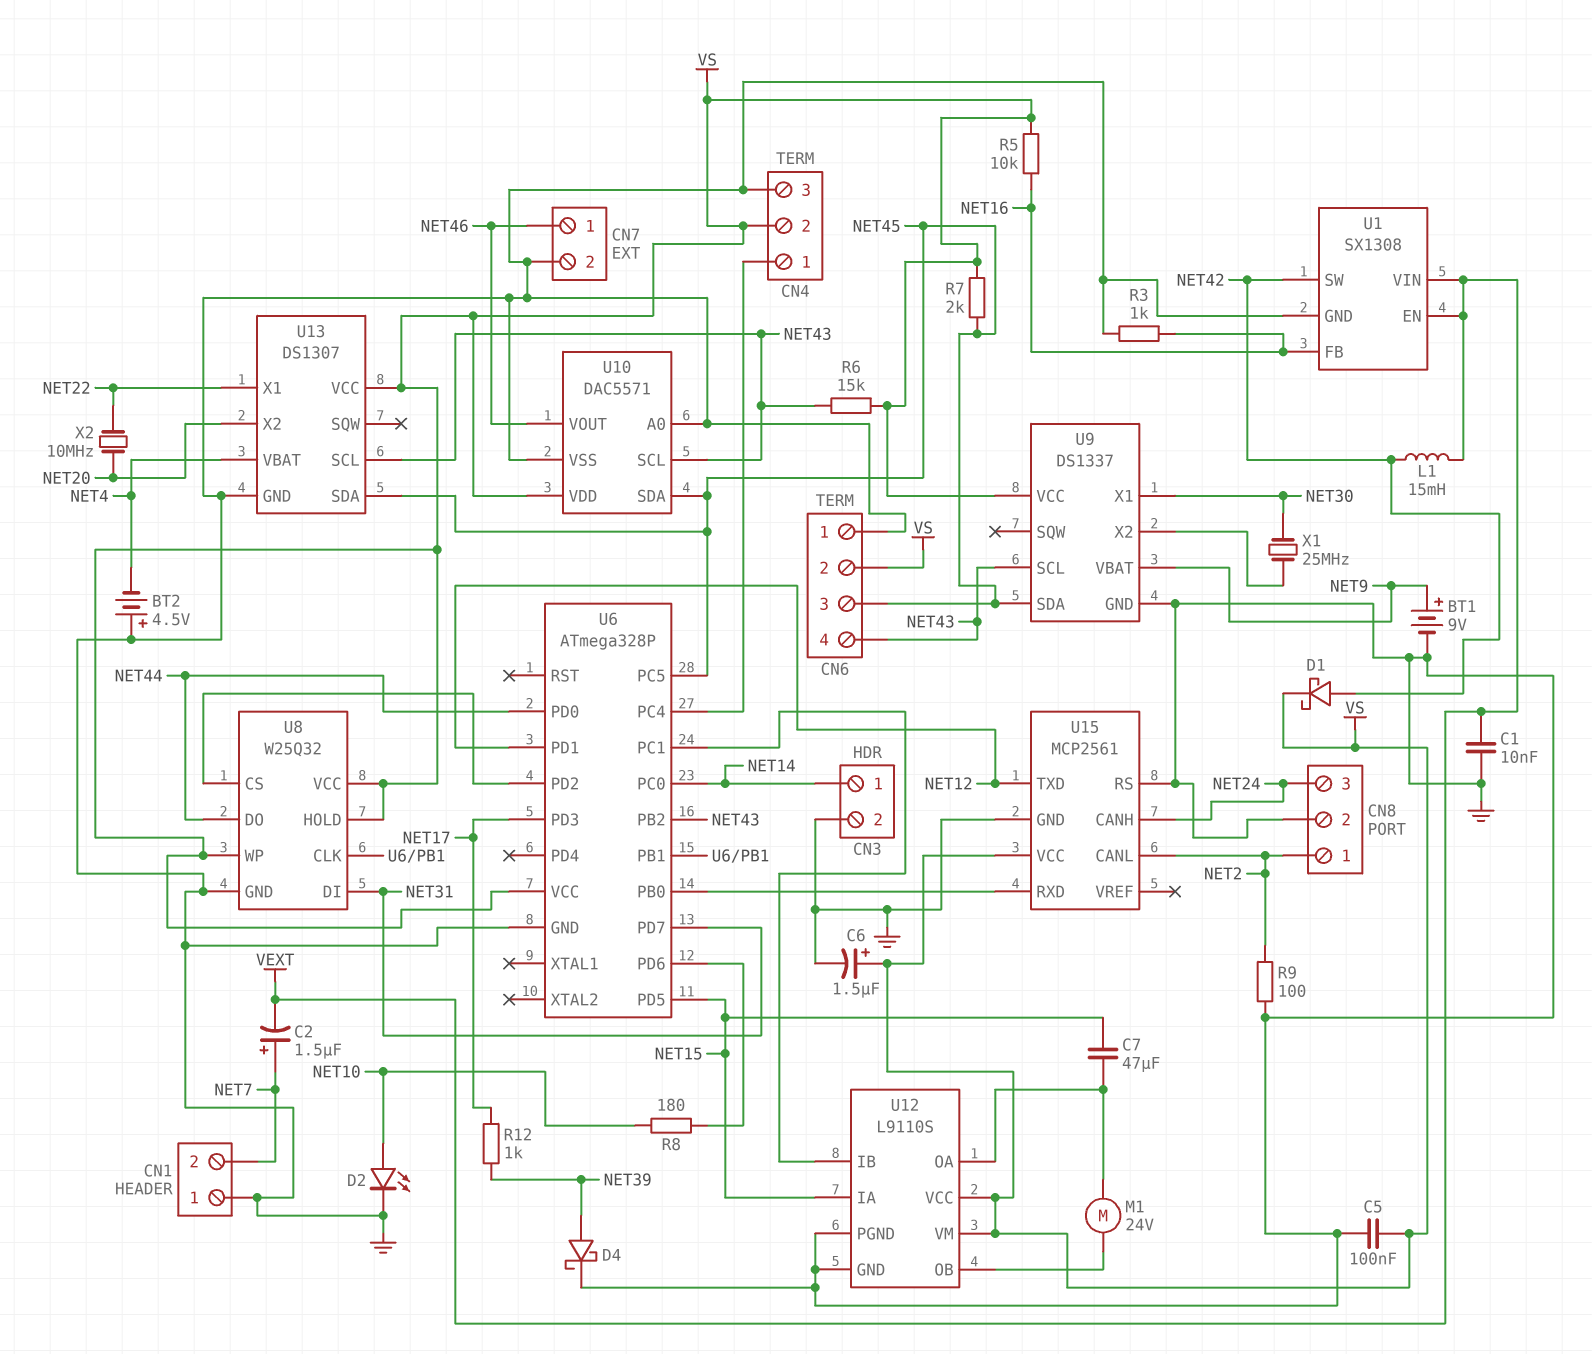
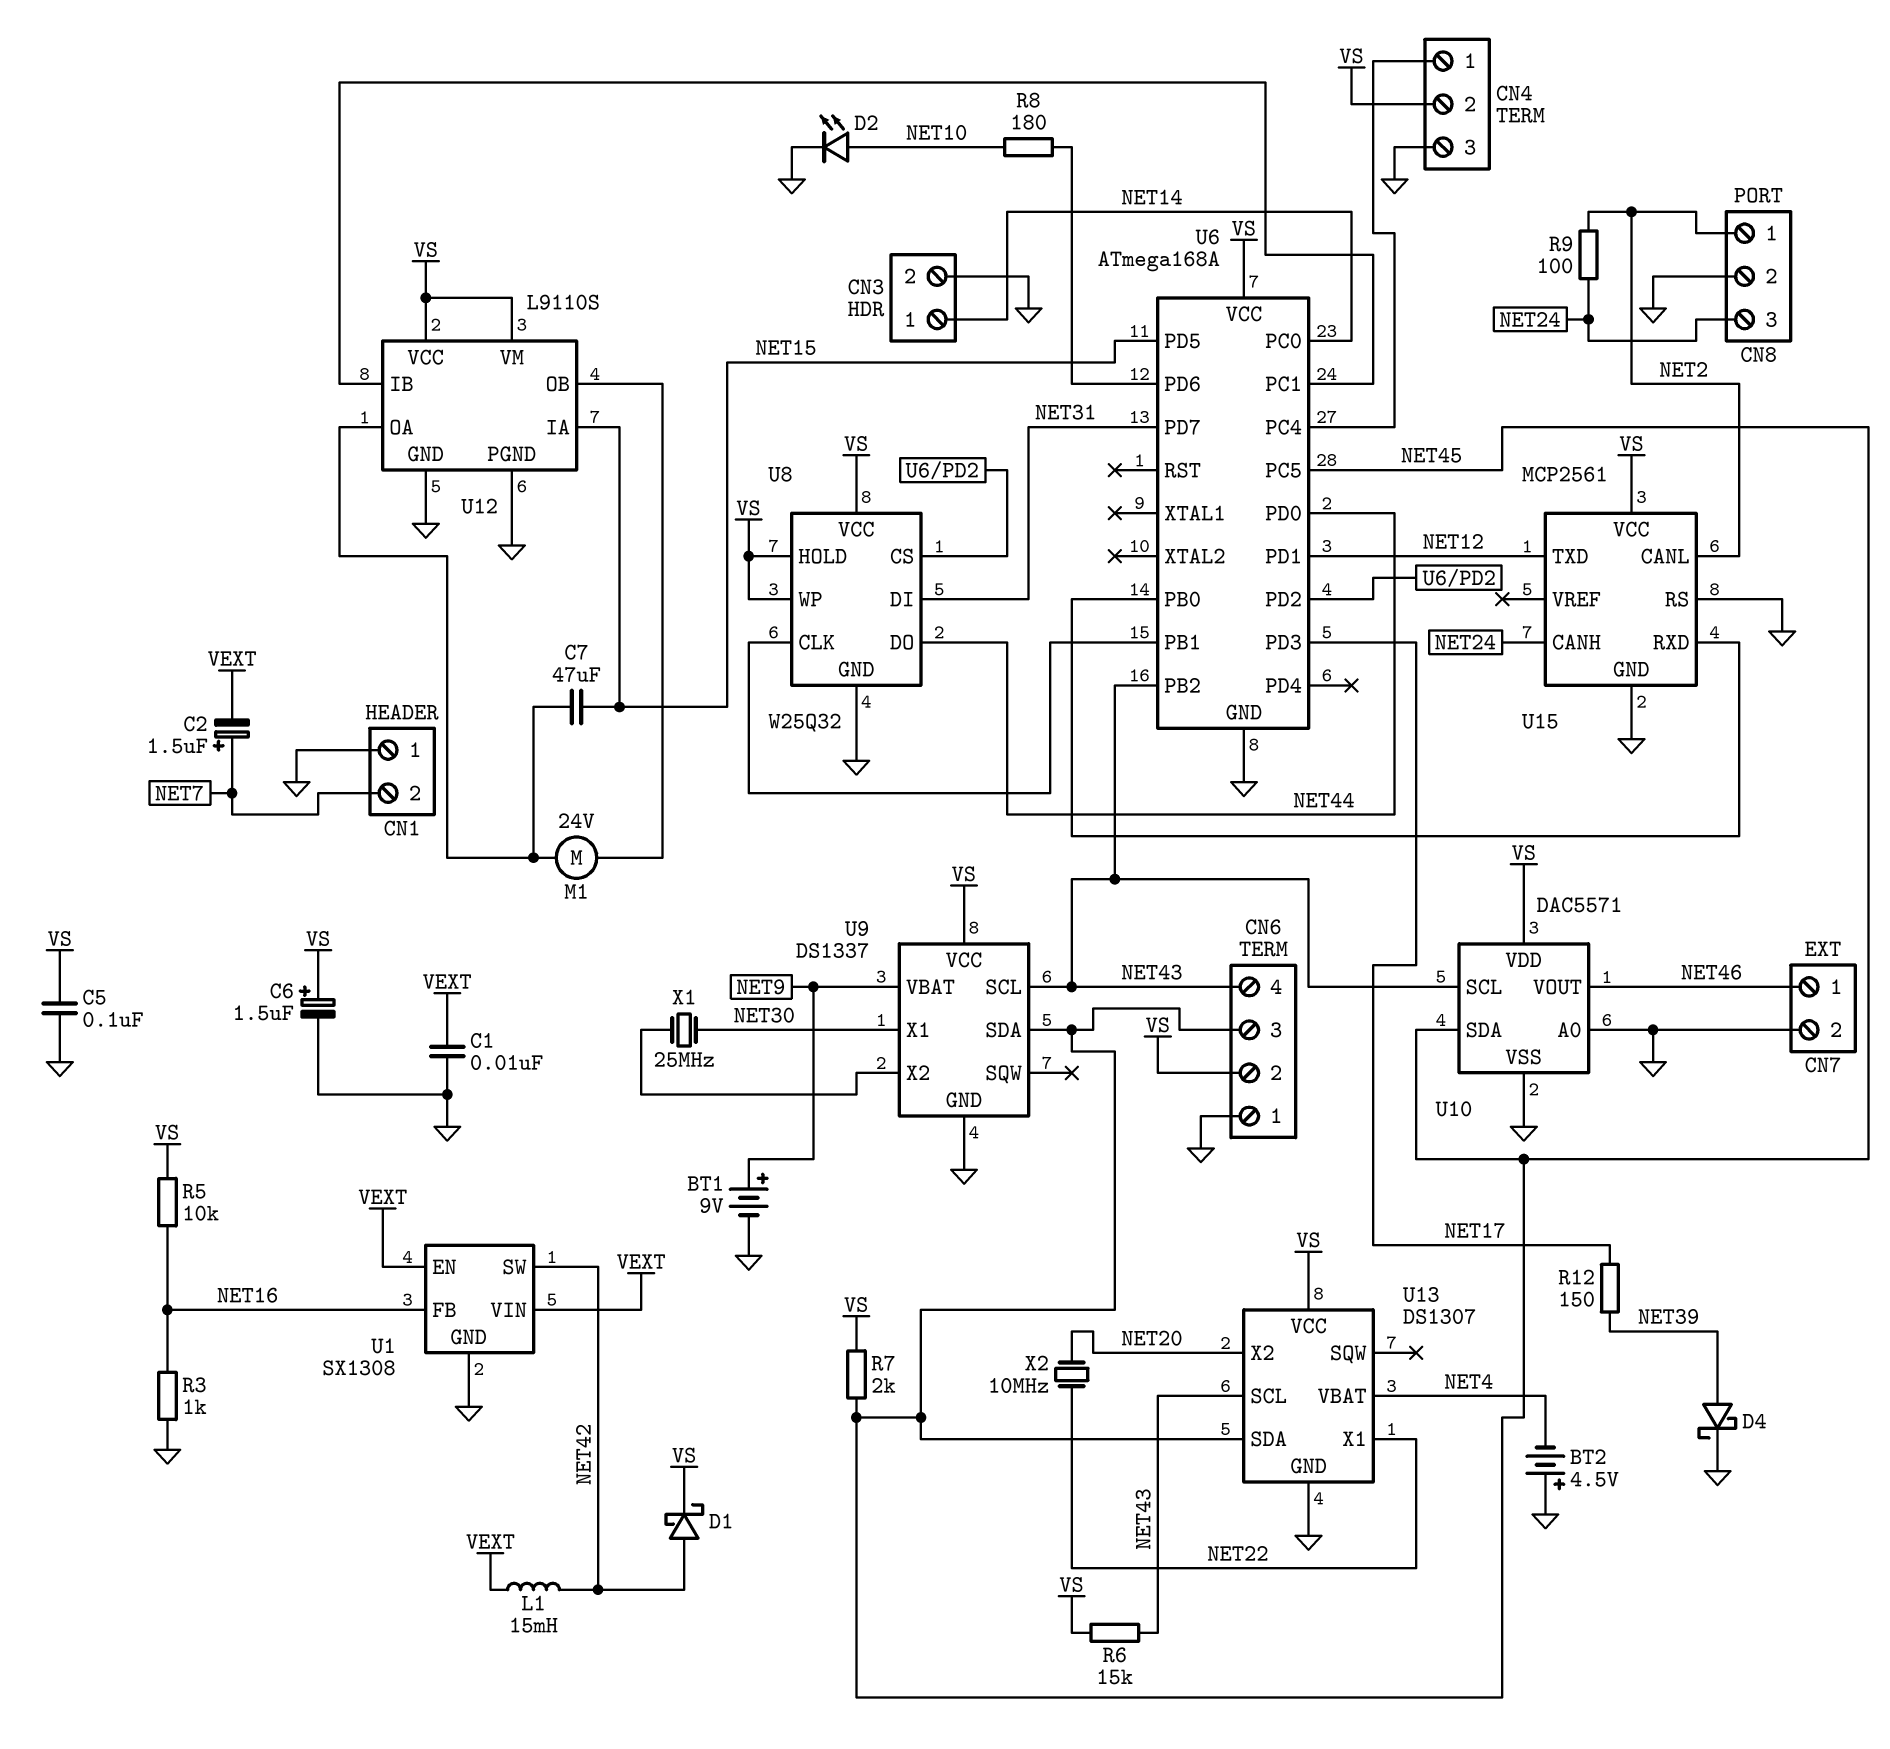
R9: 100 (GND, NET2) -> 100 (NET2, NET24)
R12: 1k (NET17, NET39) -> 150 (NET17, NET39)
U6: ATmega328P -> ATmega168A

